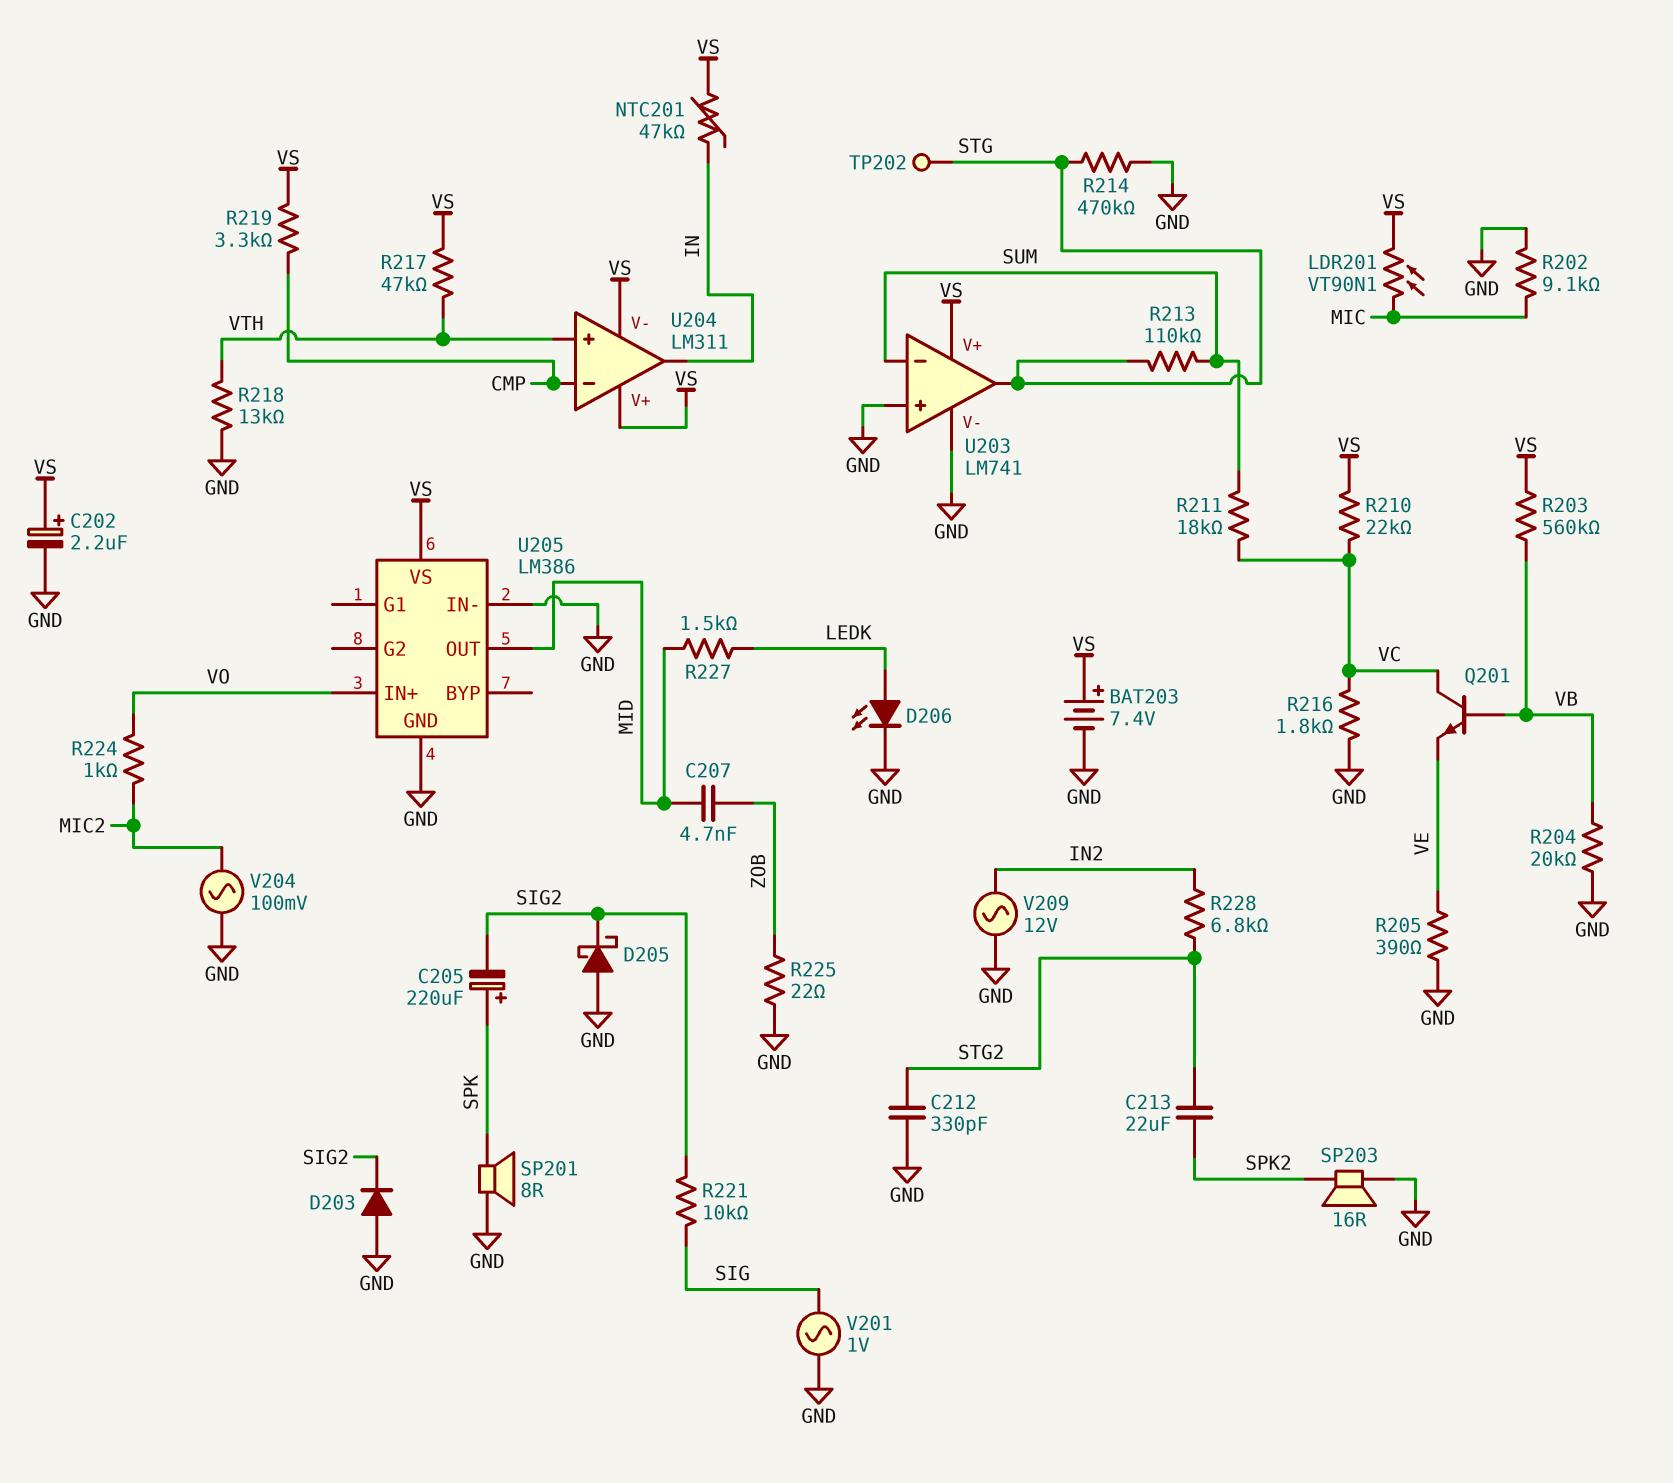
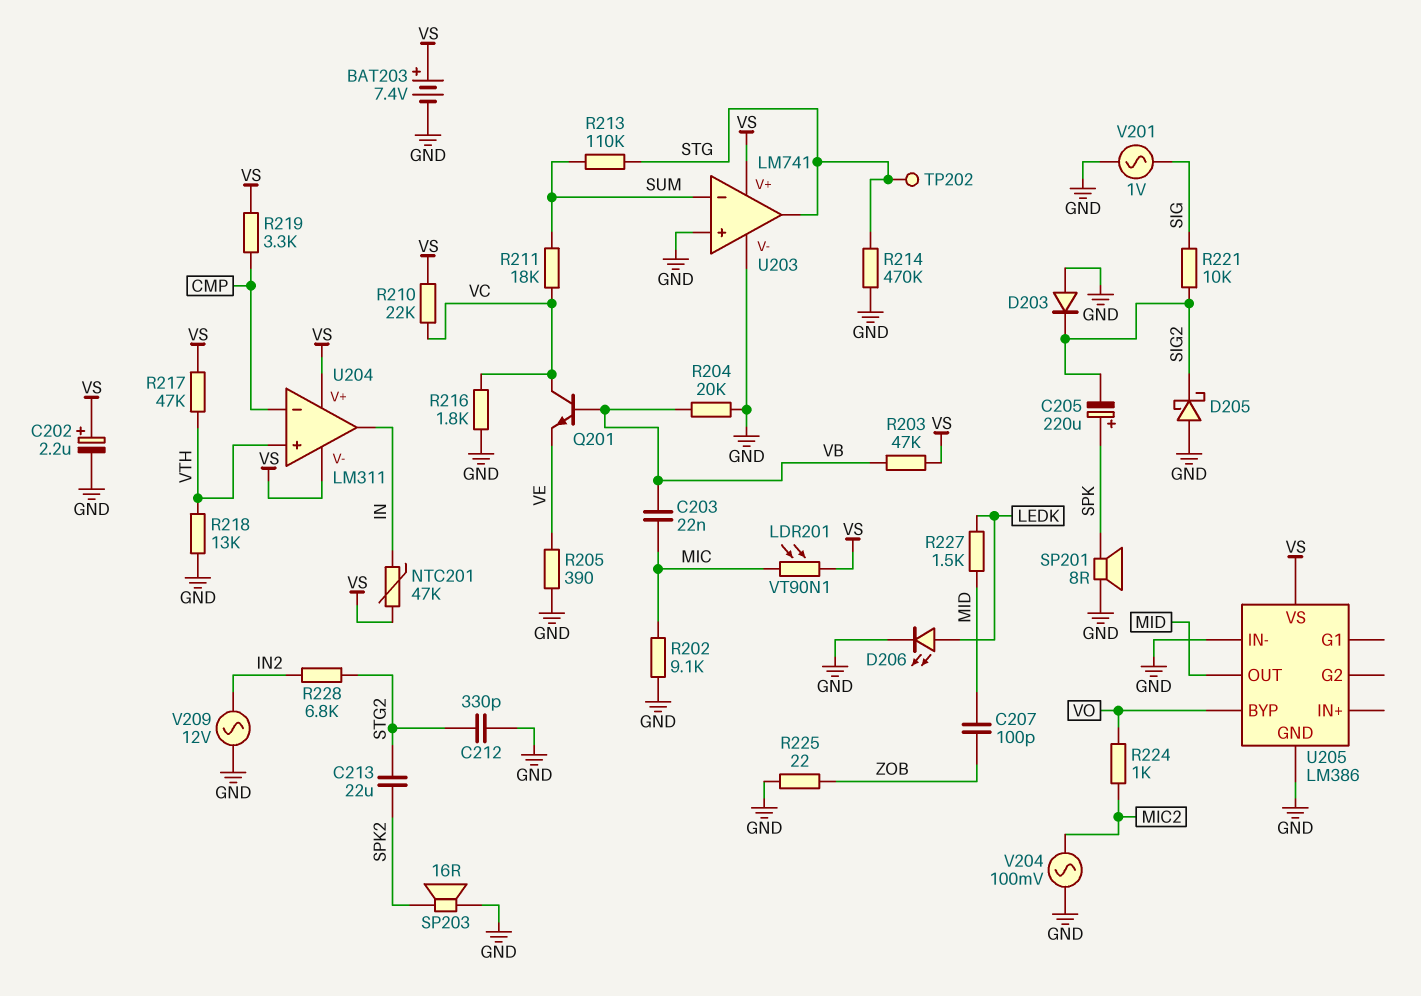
C203: none -> 22nF (MIC, VB)
C207: 4.7nF (MID, ZOB) -> 100pF (MID, ZOB)
R203: 560k (VB, VS) -> 47k (VB, VS)
U205 pin BYP: none -> VO
U205 pin IN+: VO -> none

